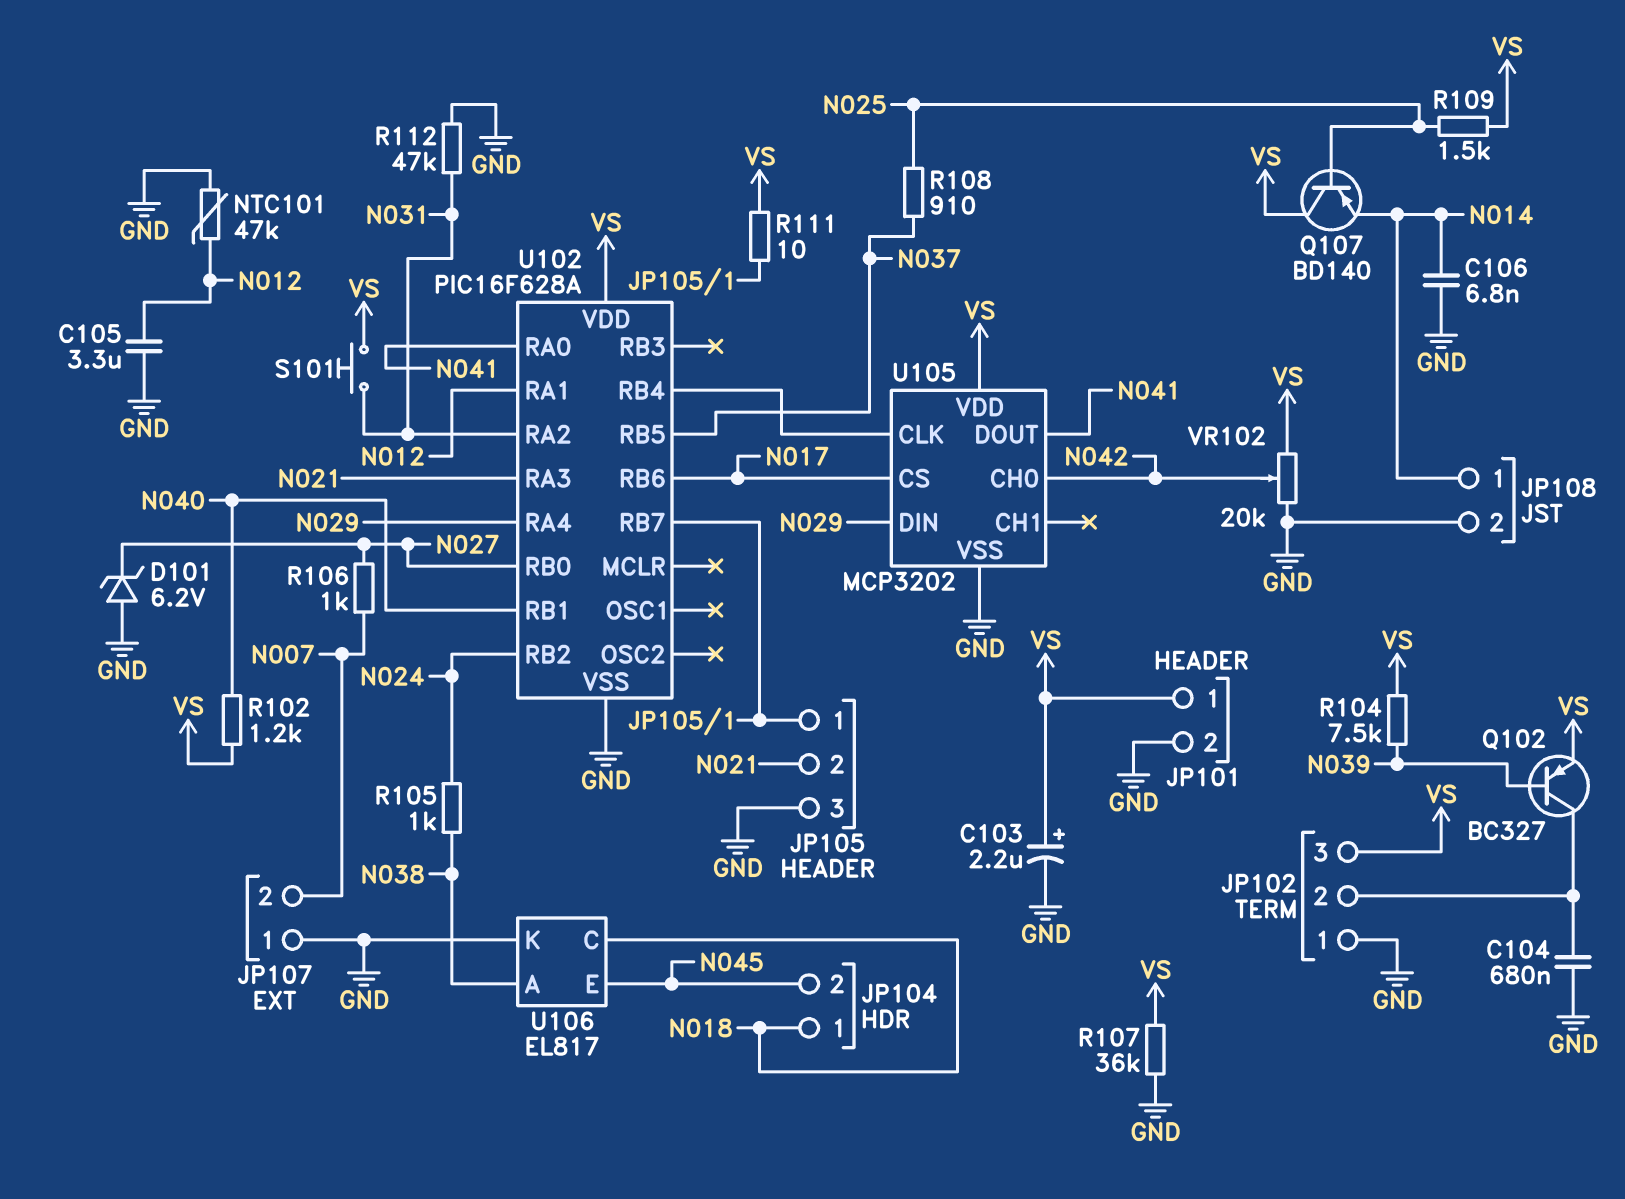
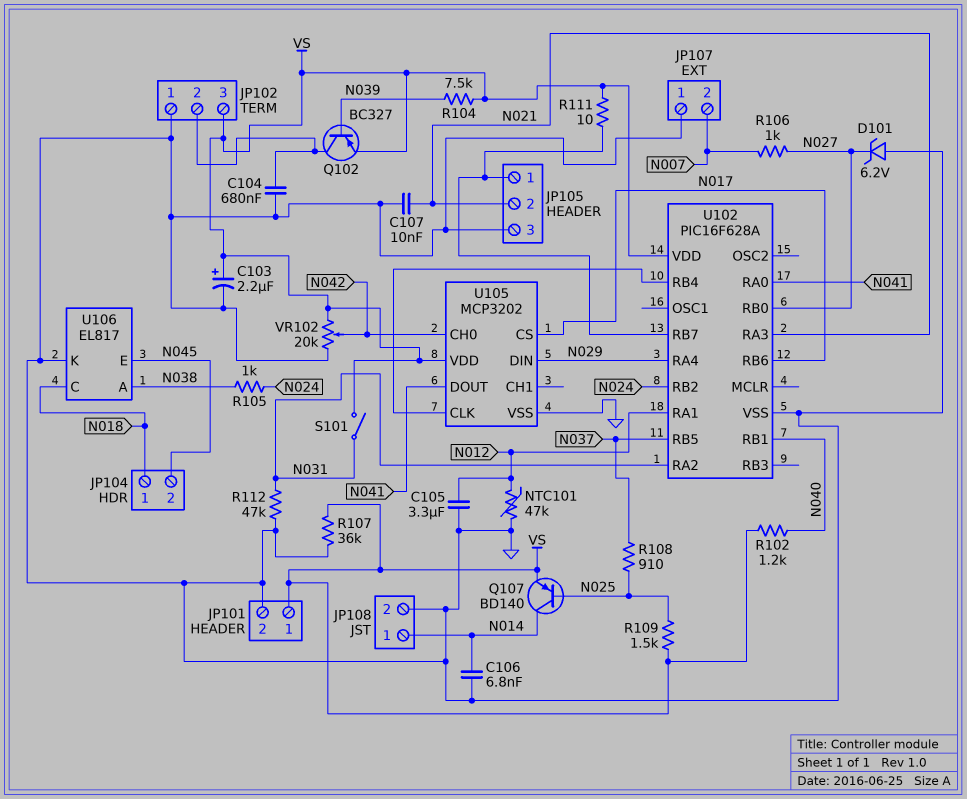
C107: none -> 10nF (GND, N021)
Q107: PNP BD140 (B N025, C VS, E N014) -> PNP BD140 (B N025, C N014, E VS)
S101: button (N031, VS) -> switch (N031, VS)

